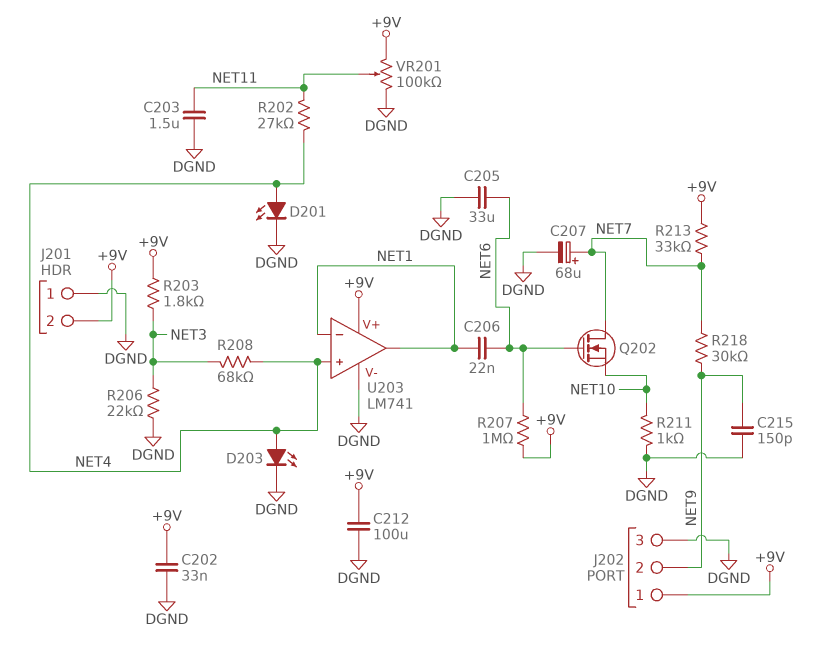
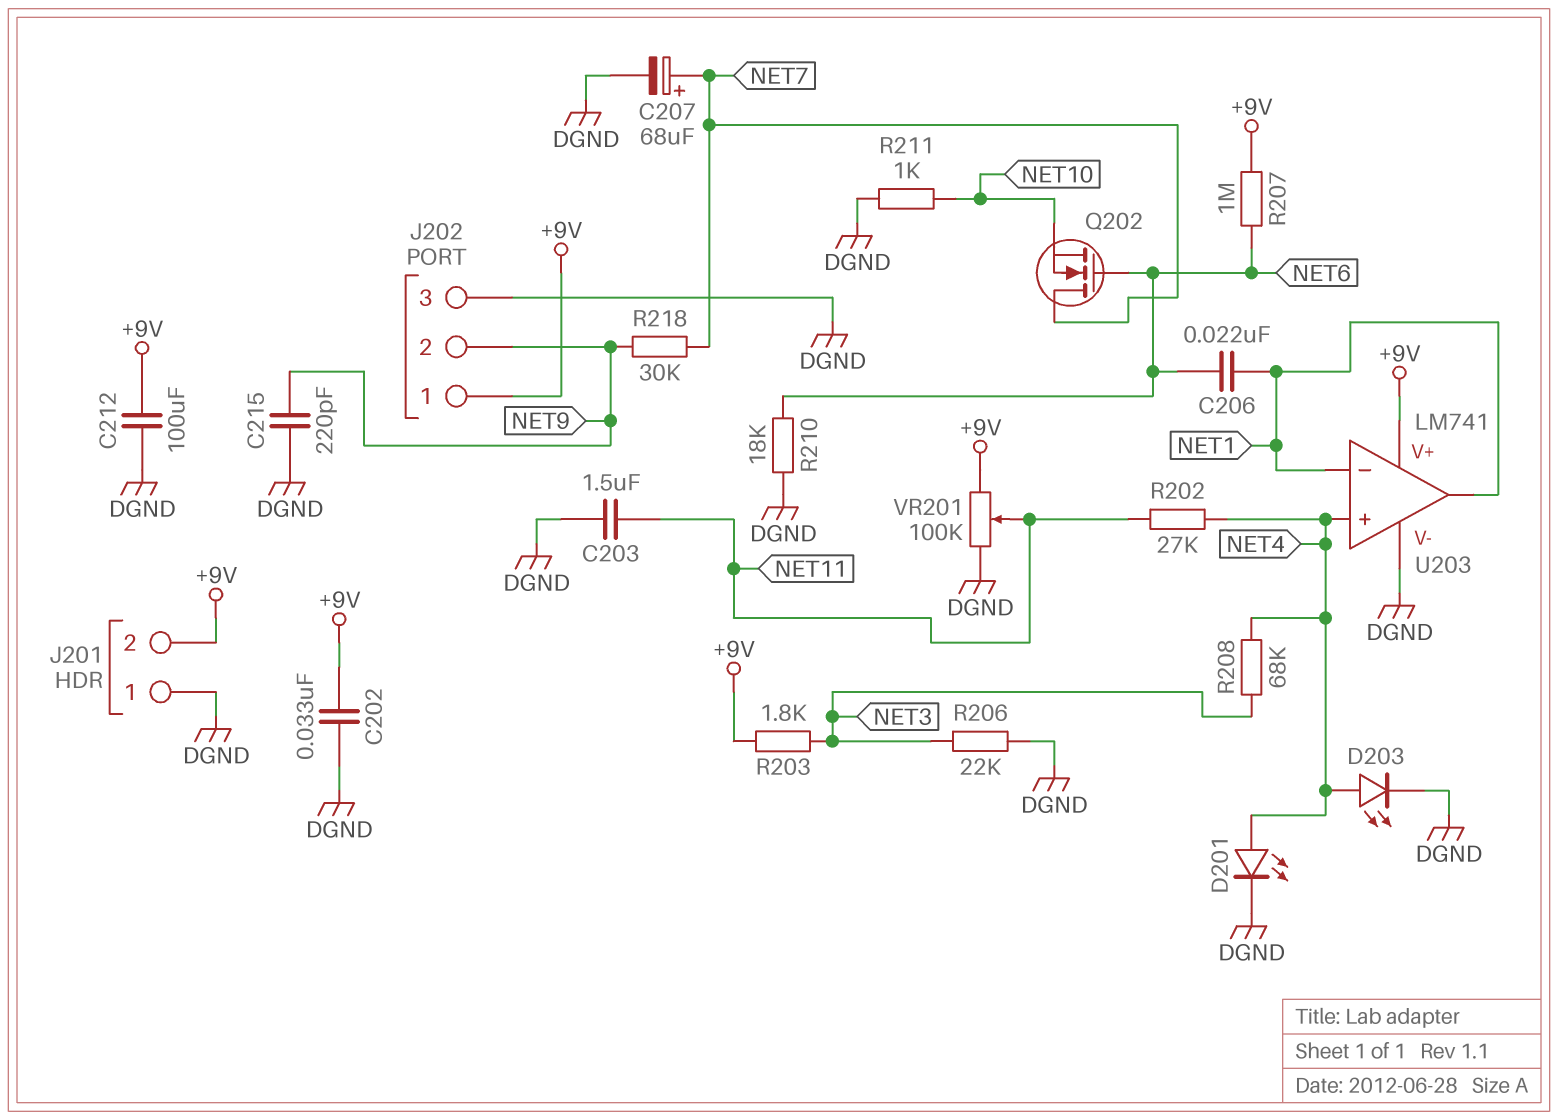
C205: 33uF (DGND, NET6) -> none
C215: 150pF (DGND, NET9) -> 220pF (DGND, NET9)
R210: none -> 18k (DGND, NET6)
R213: 33k (+9V, NET7) -> none

